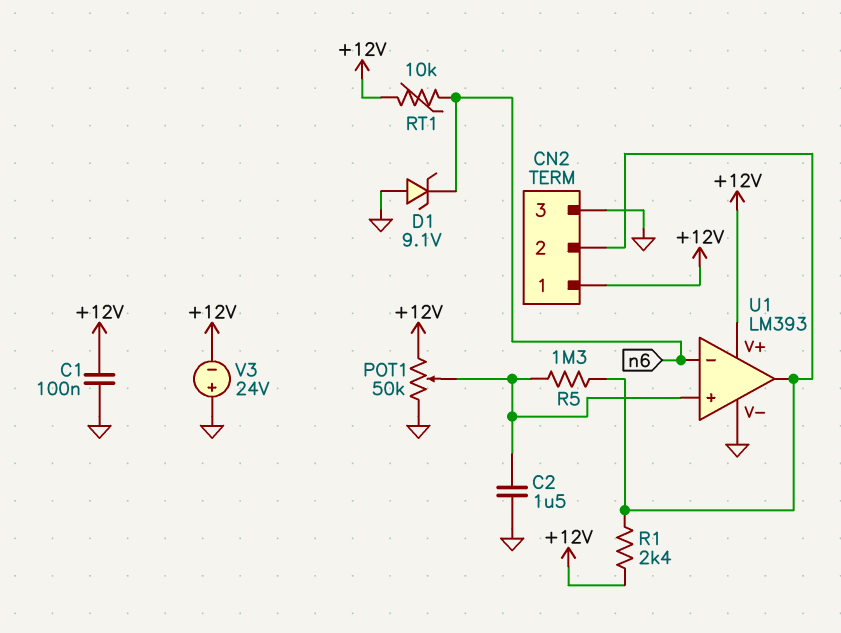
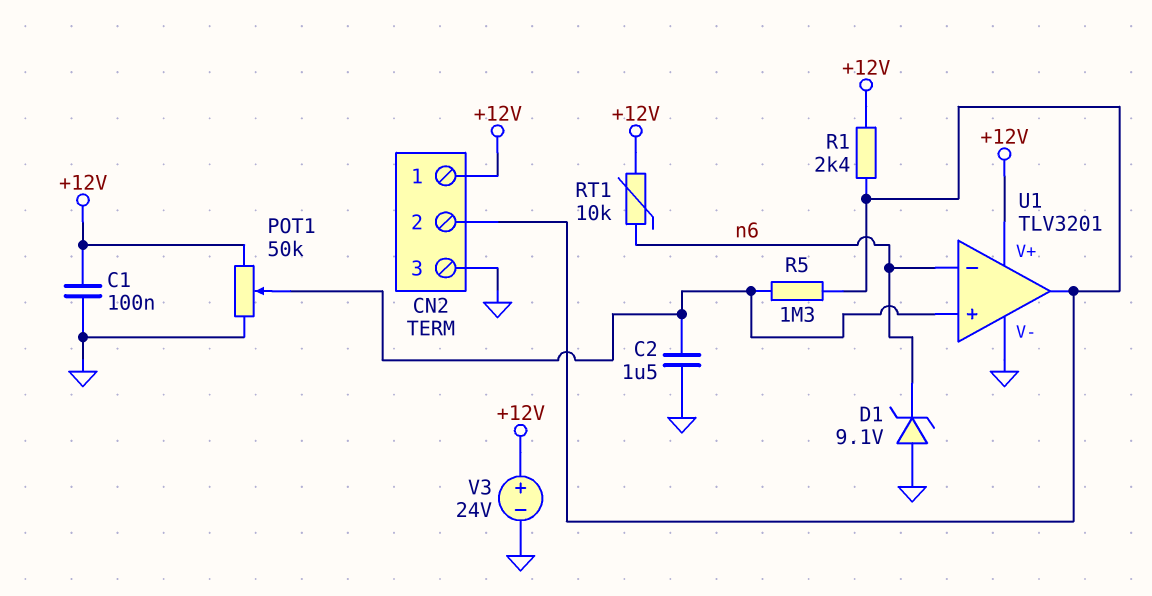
U1: LM393 -> TLV3201
V3: 24V (plus GND, minus +12V) -> 24V (plus +12V, minus GND)

